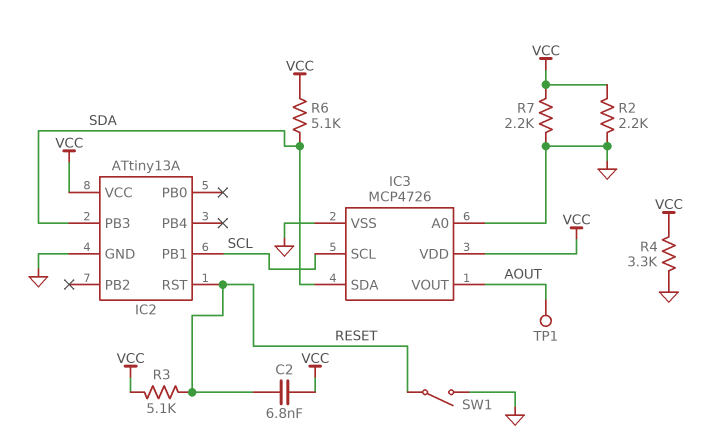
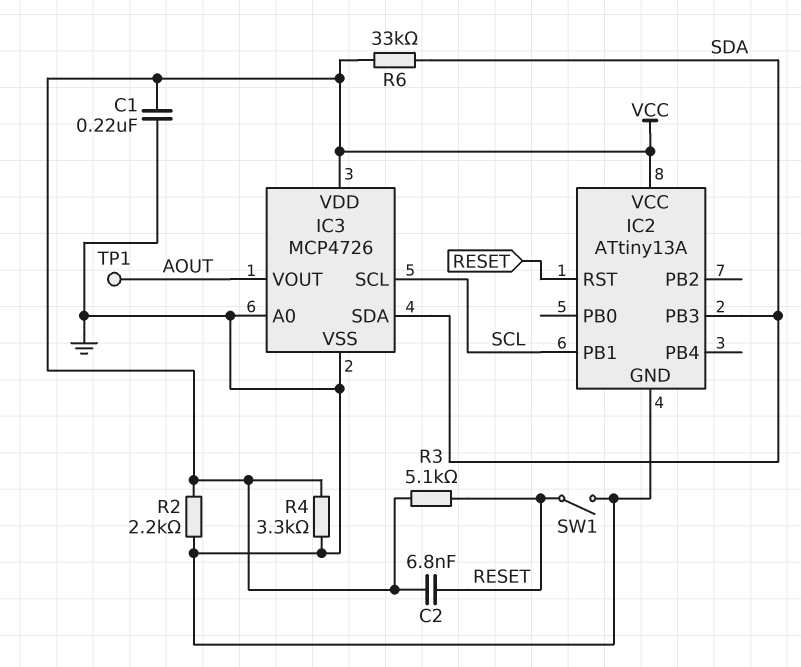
C1: none -> 220nF (GND, VCC)
R6: 5.1k (SDA, VCC) -> 33k (SDA, VCC)
R7: 2.2k (GND, VCC) -> none

